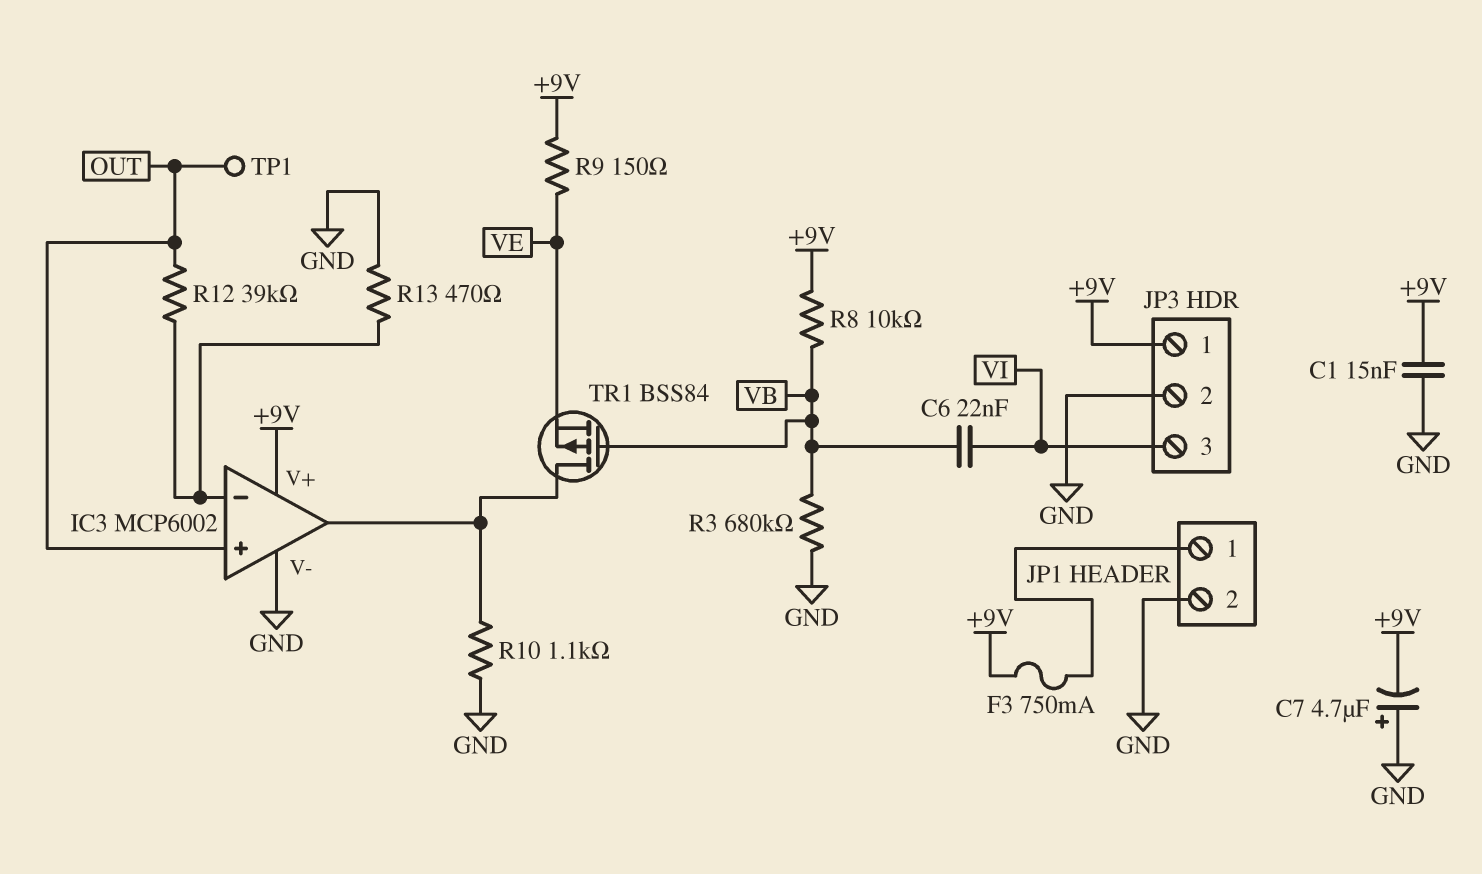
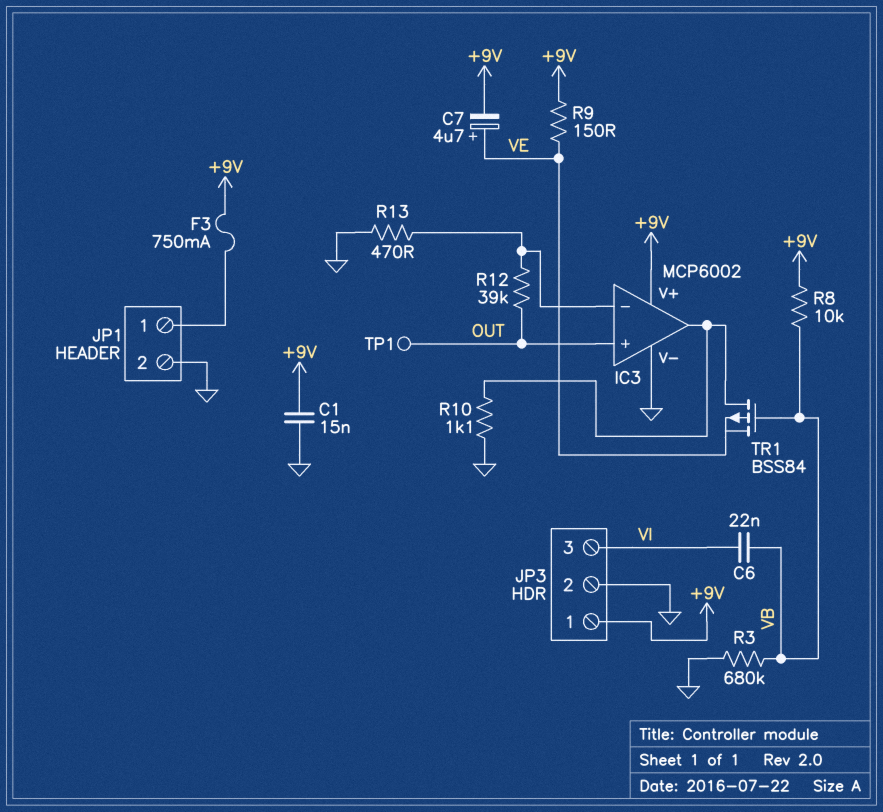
C7: 4.7uF (plus GND, minus +9V) -> 4.7uF (plus VE, minus +9V)

